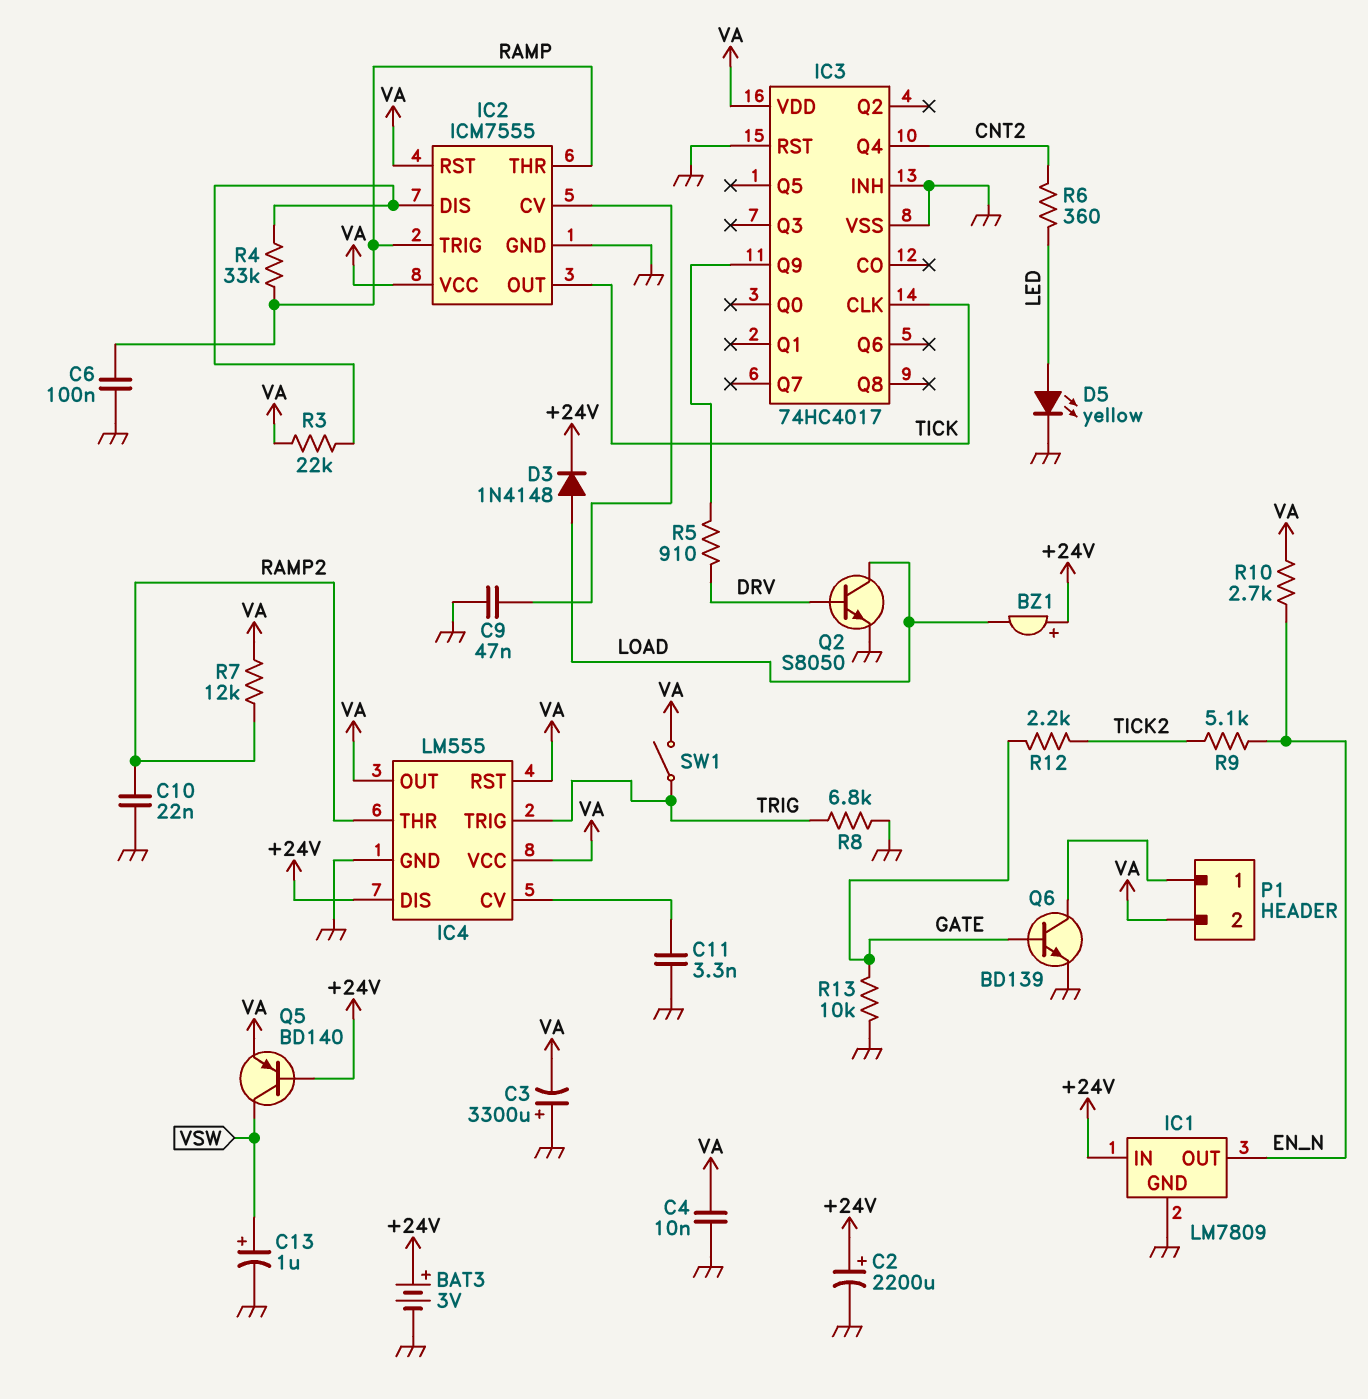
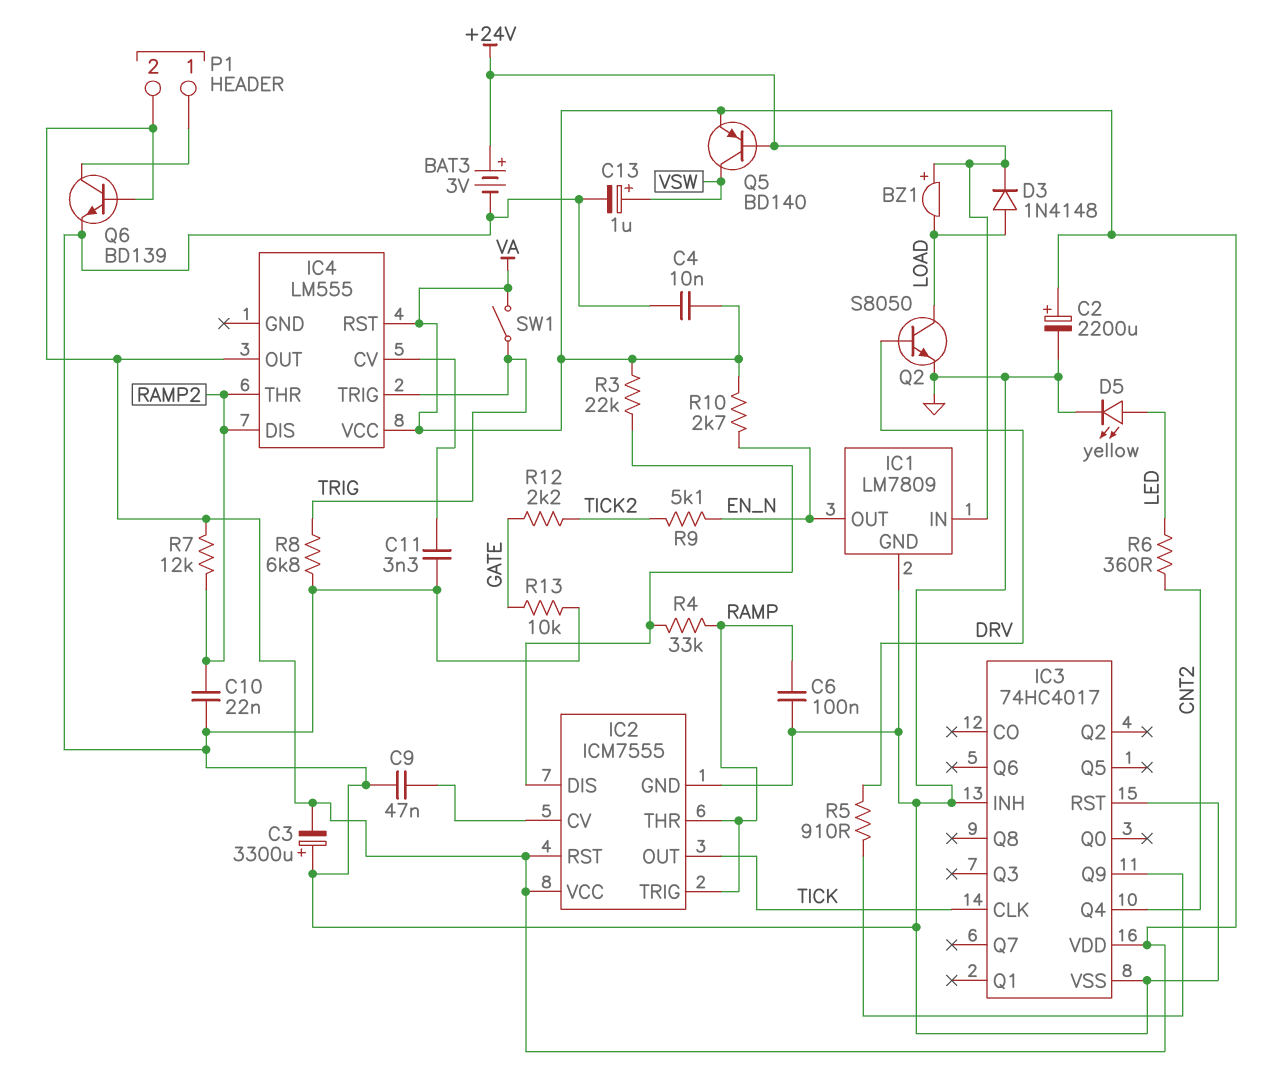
C2: 2200uF (plus +24V, minus GND) -> 2200uF (plus VA, minus GND)
IC4 pin DIS: +24V -> RAMP2
IC4 pin GND: GND -> none
Q6: NPN BD139 (B GATE, C P1/1, E GND) -> NPN BD139 (B VA, C P1/1, E GND)

